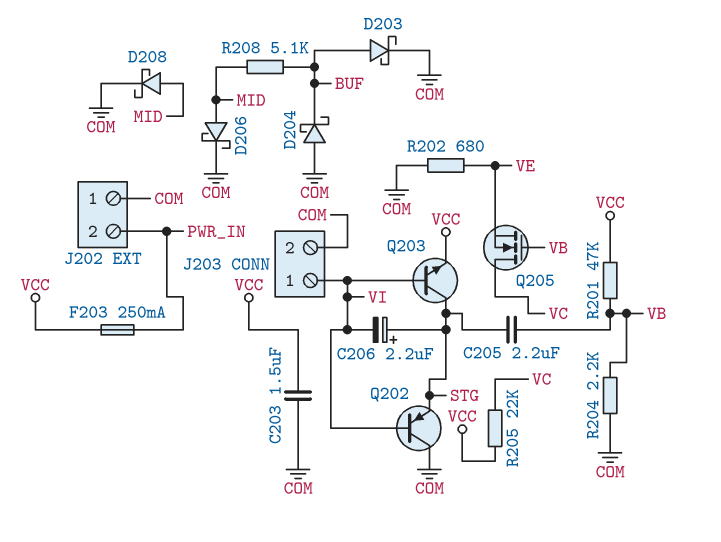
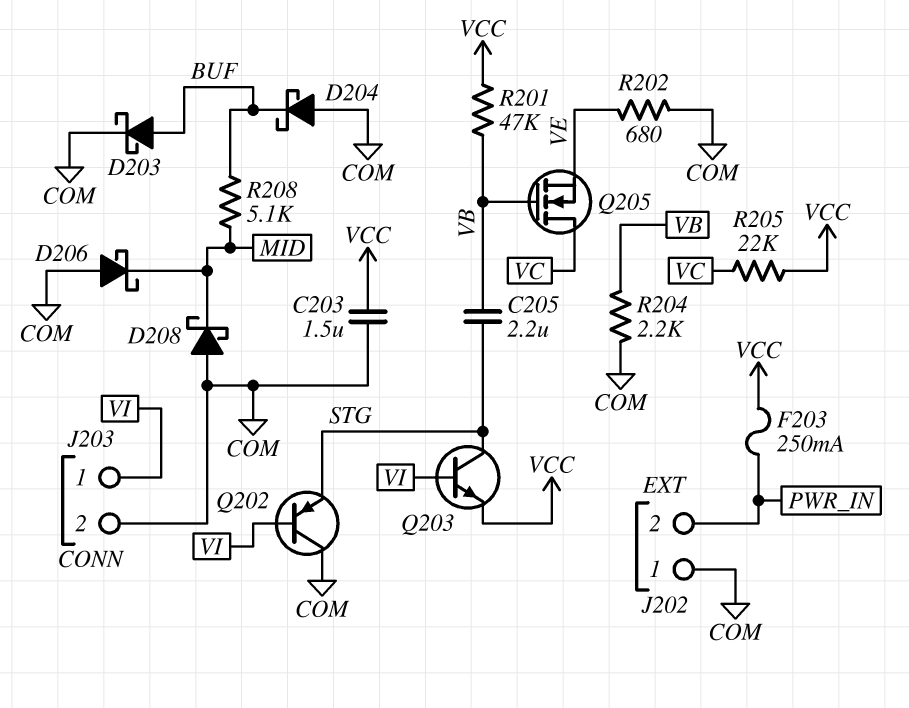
C206: 2.2uF (plus STG, minus VI) -> none
D206: schottky (A MID, K COM) -> schottky (A COM, K MID)
D208: schottky (A MID, K COM) -> schottky (A COM, K MID)

